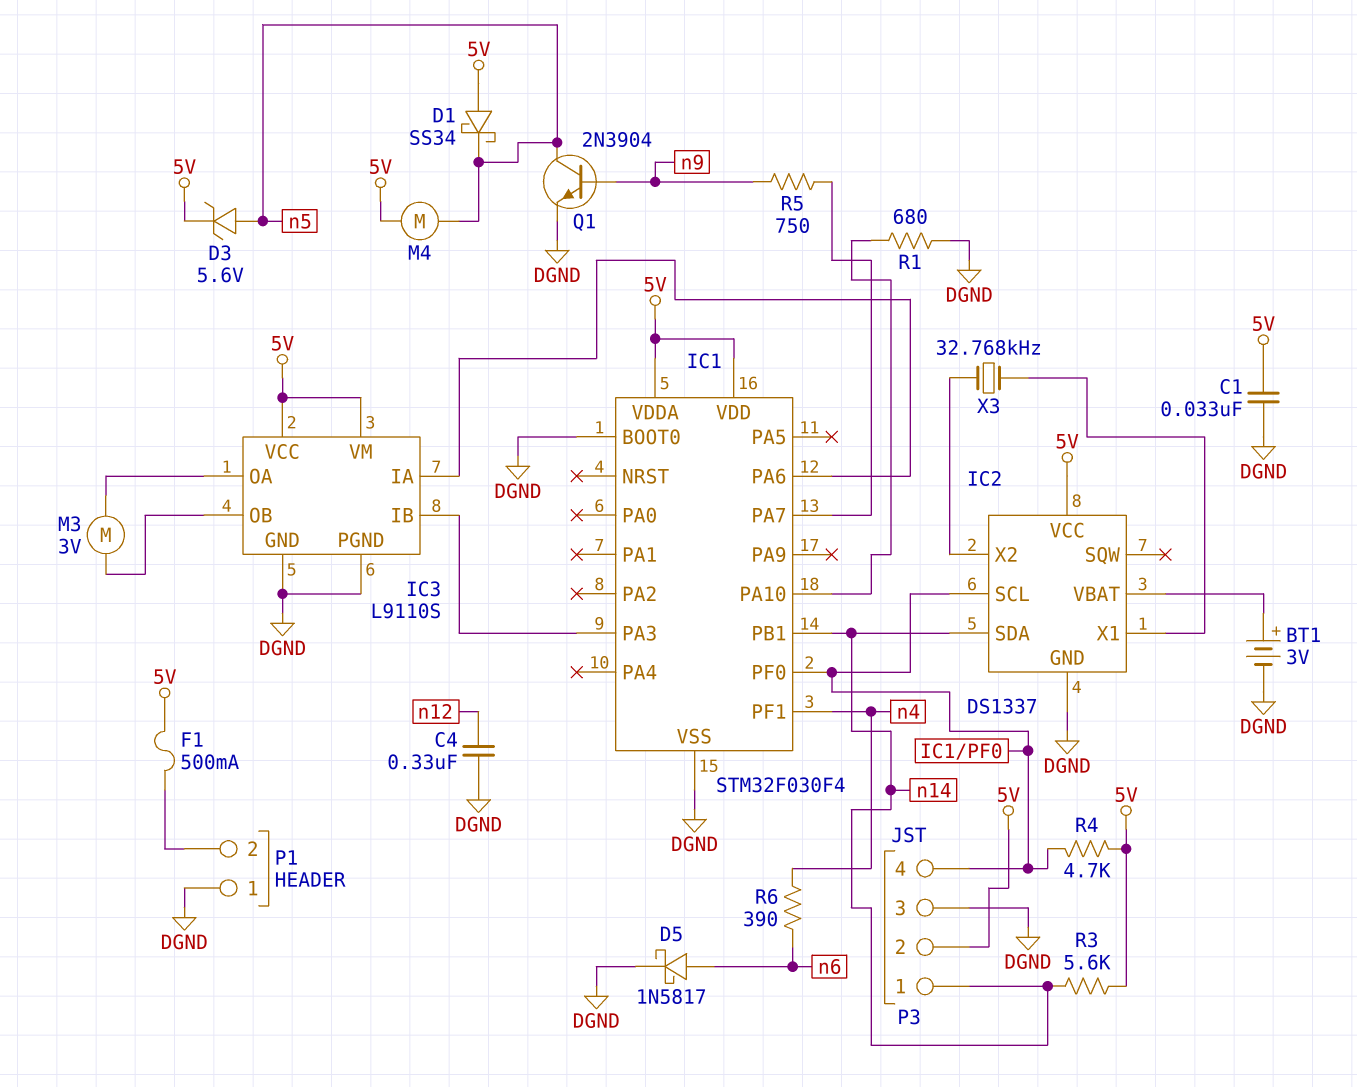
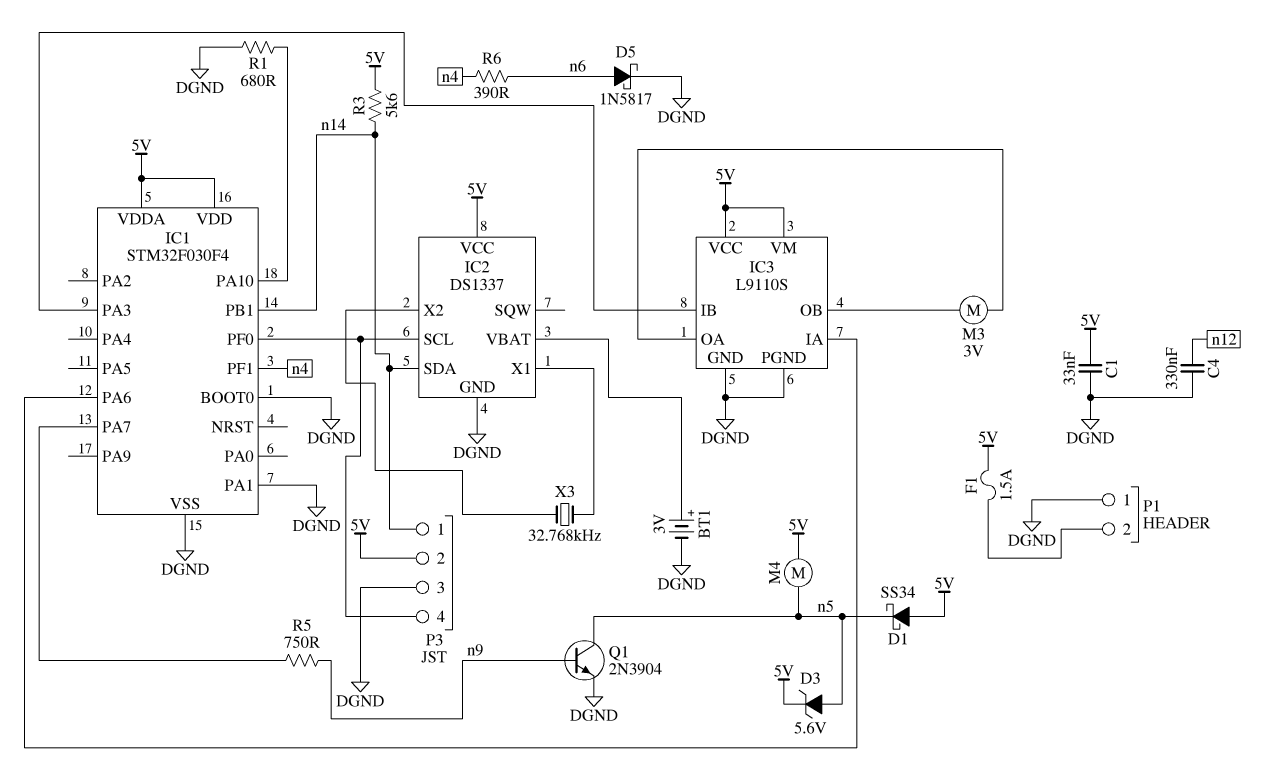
F1: 500mA (5V, P1/2) -> 1.5A (5V, P1/2)
IC1 pin PA1: none -> DGND
R4: 4.7k (5V, IC1/PF0) -> none

